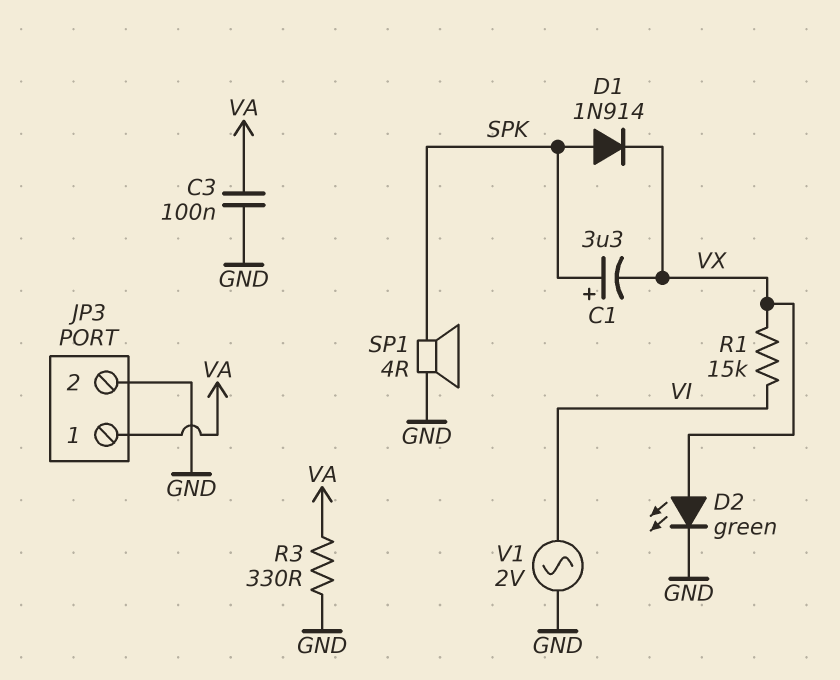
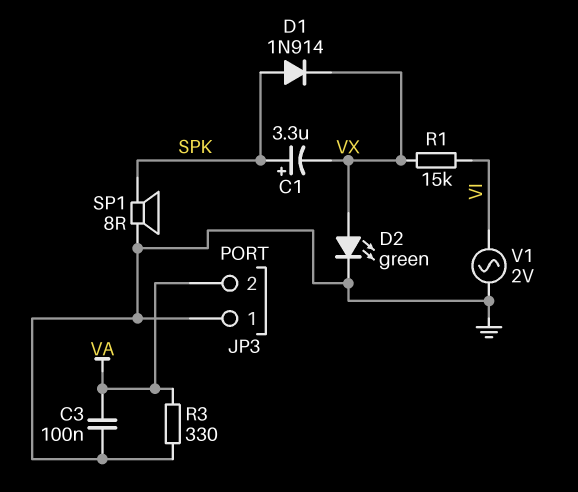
JP3 pin 1: VA -> GND
JP3 pin 2: GND -> VA
SP1: speaker 4R (GND, SPK) -> speaker 8R (GND, SPK)

